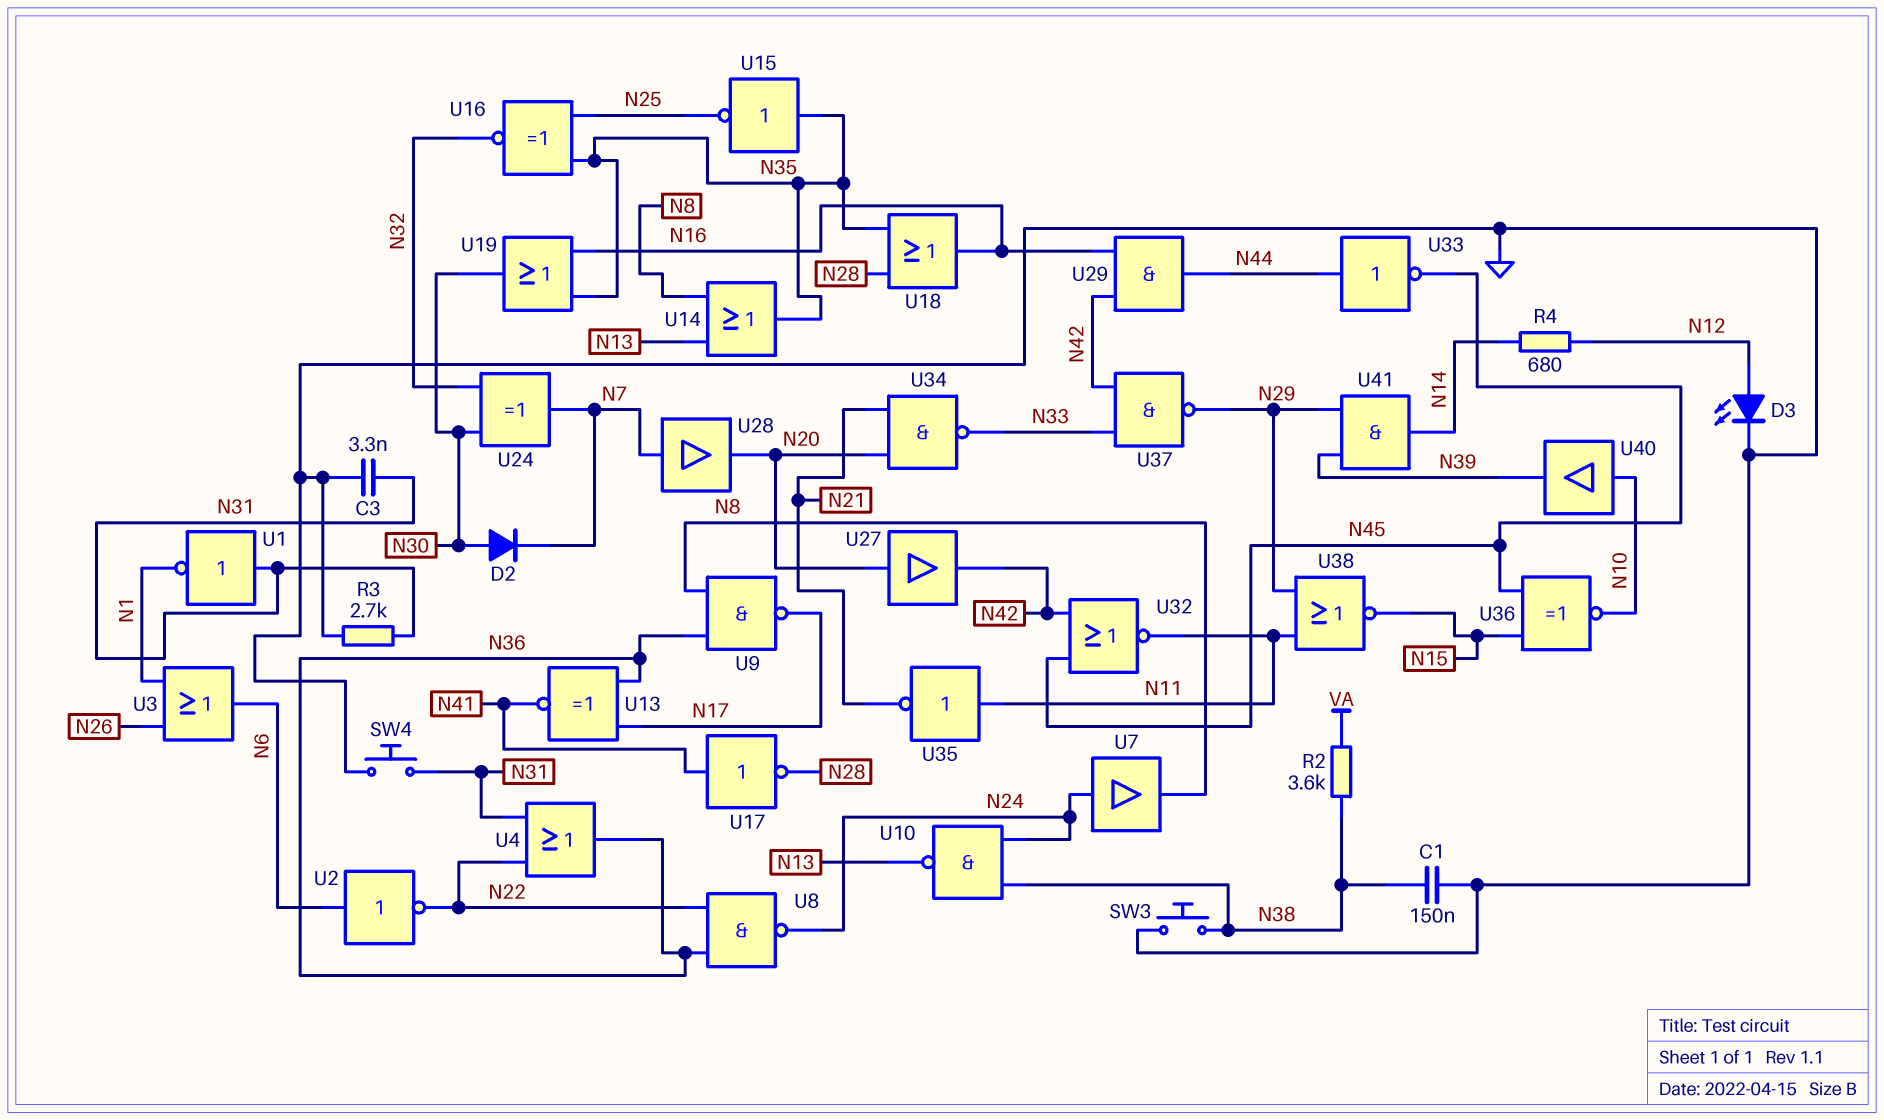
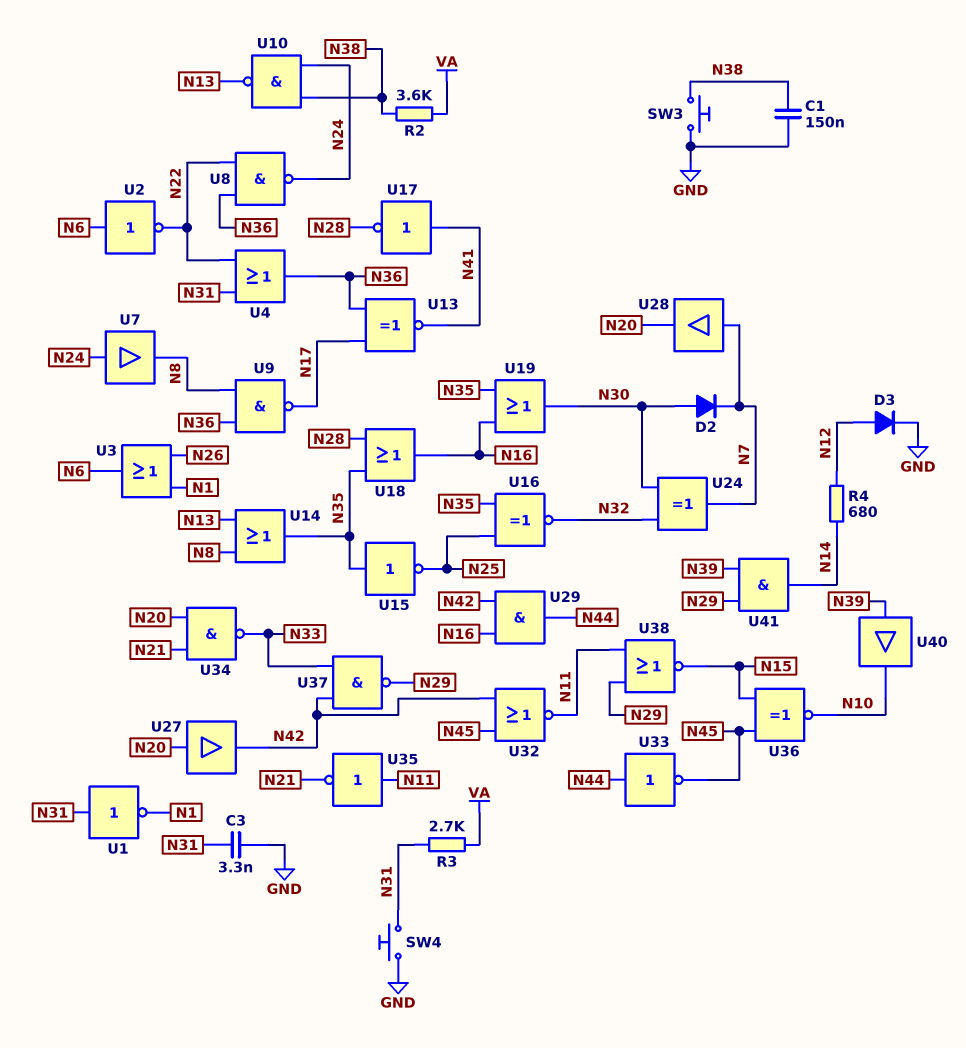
D3: LED (A N12, K GND) -> diode (A N12, K GND)
R3: 2.7k (GND, N31) -> 2.7k (N31, VA)
U40: buffer (in N10, out N39) -> buffer (in N39, out N10)

